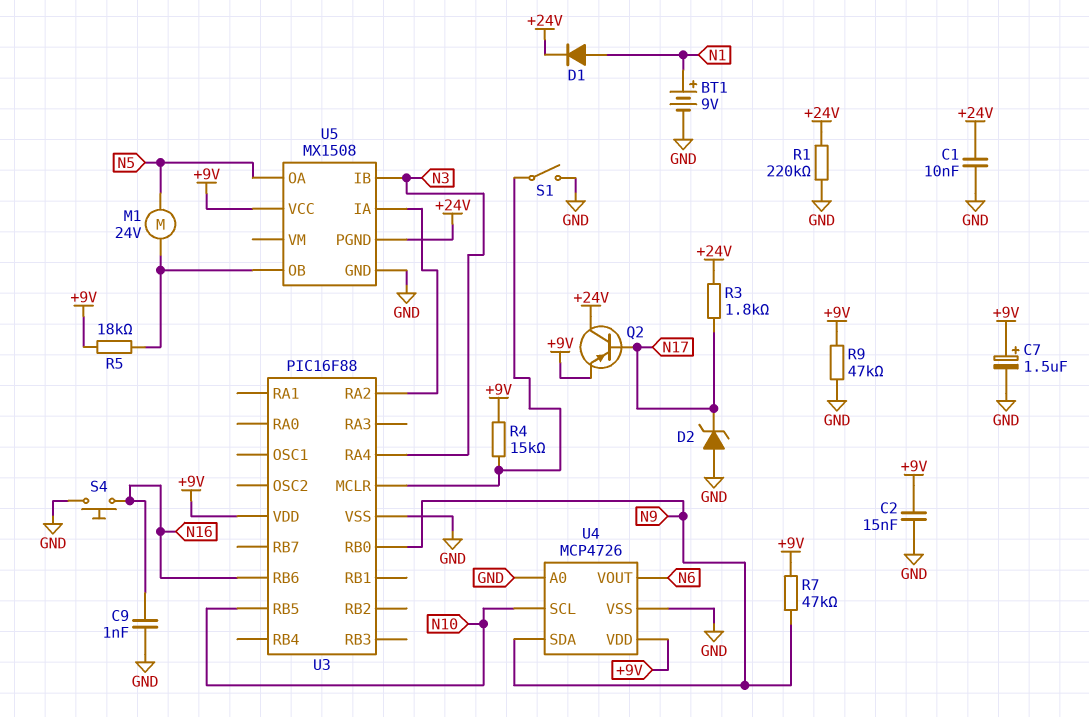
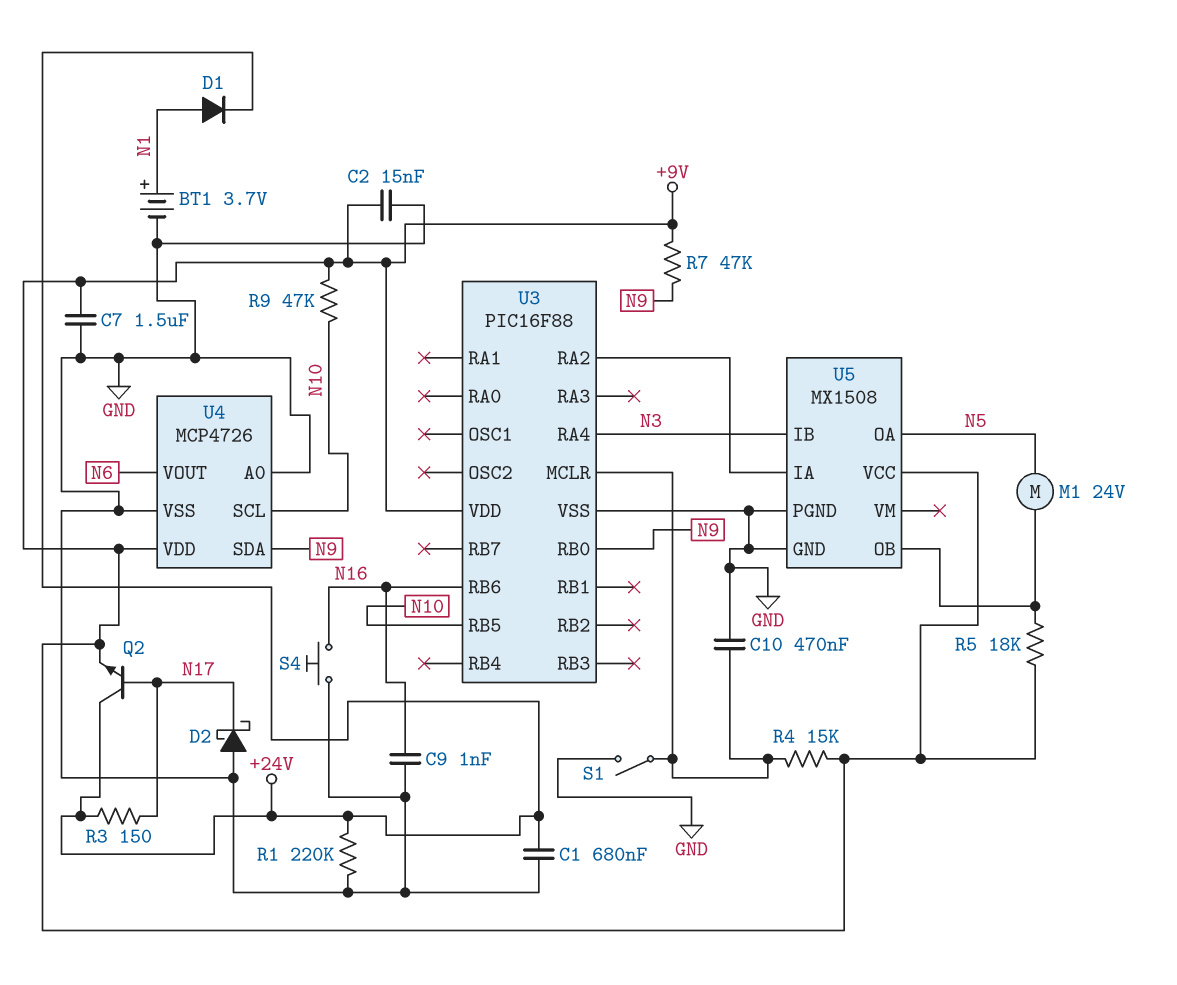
BT1: 9V (plus N1, minus GND) -> 3.7V (plus N1, minus GND)
C1: 10nF (+24V, GND) -> 680nF (+24V, GND)
C7: 1.5uF (plus +9V, minus GND) -> 1.5uF (+9V, GND)
C10: none -> 470nF (GND, U3/MCLR)
D2: zener (A GND, K N17) -> schottky (A GND, K N17)
Q2: PNP (B N17, C +24V, E +9V) -> NPN (B N17, C +24V, E +9V)
R3: 1.8k (+24V, N17) -> 150 (+24V, N17)
R9: 47k (+9V, GND) -> 47k (+9V, N10)
U5 pin PGND: +24V -> GND

